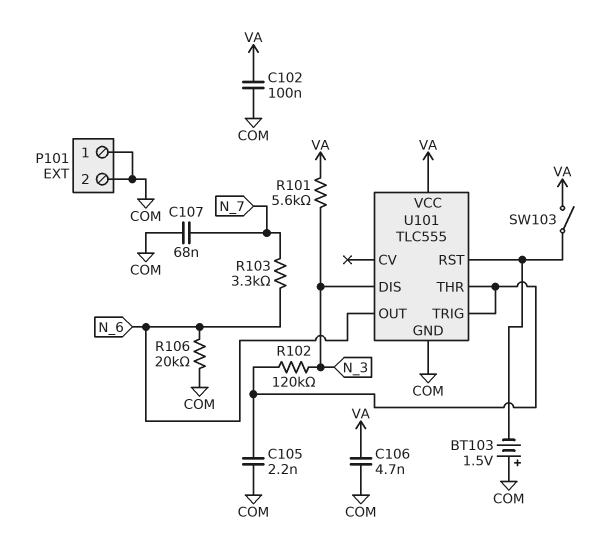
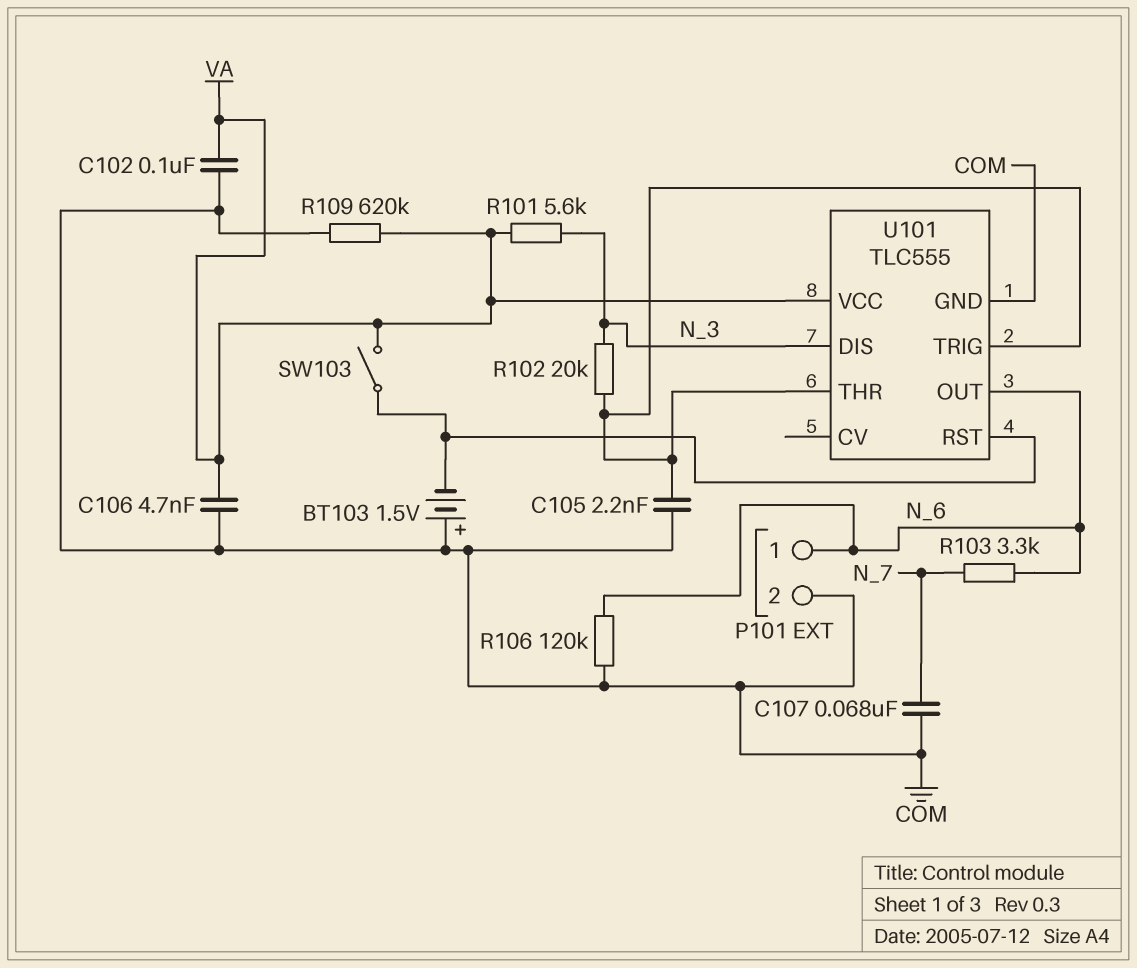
P101 pin 1: COM -> N_6
R102: 120k (N_3, U101/THR) -> 20k (N_3, U101/THR)
R106: 20k (COM, N_6) -> 120k (COM, N_6)
R109: none -> 620k (COM, VA)

